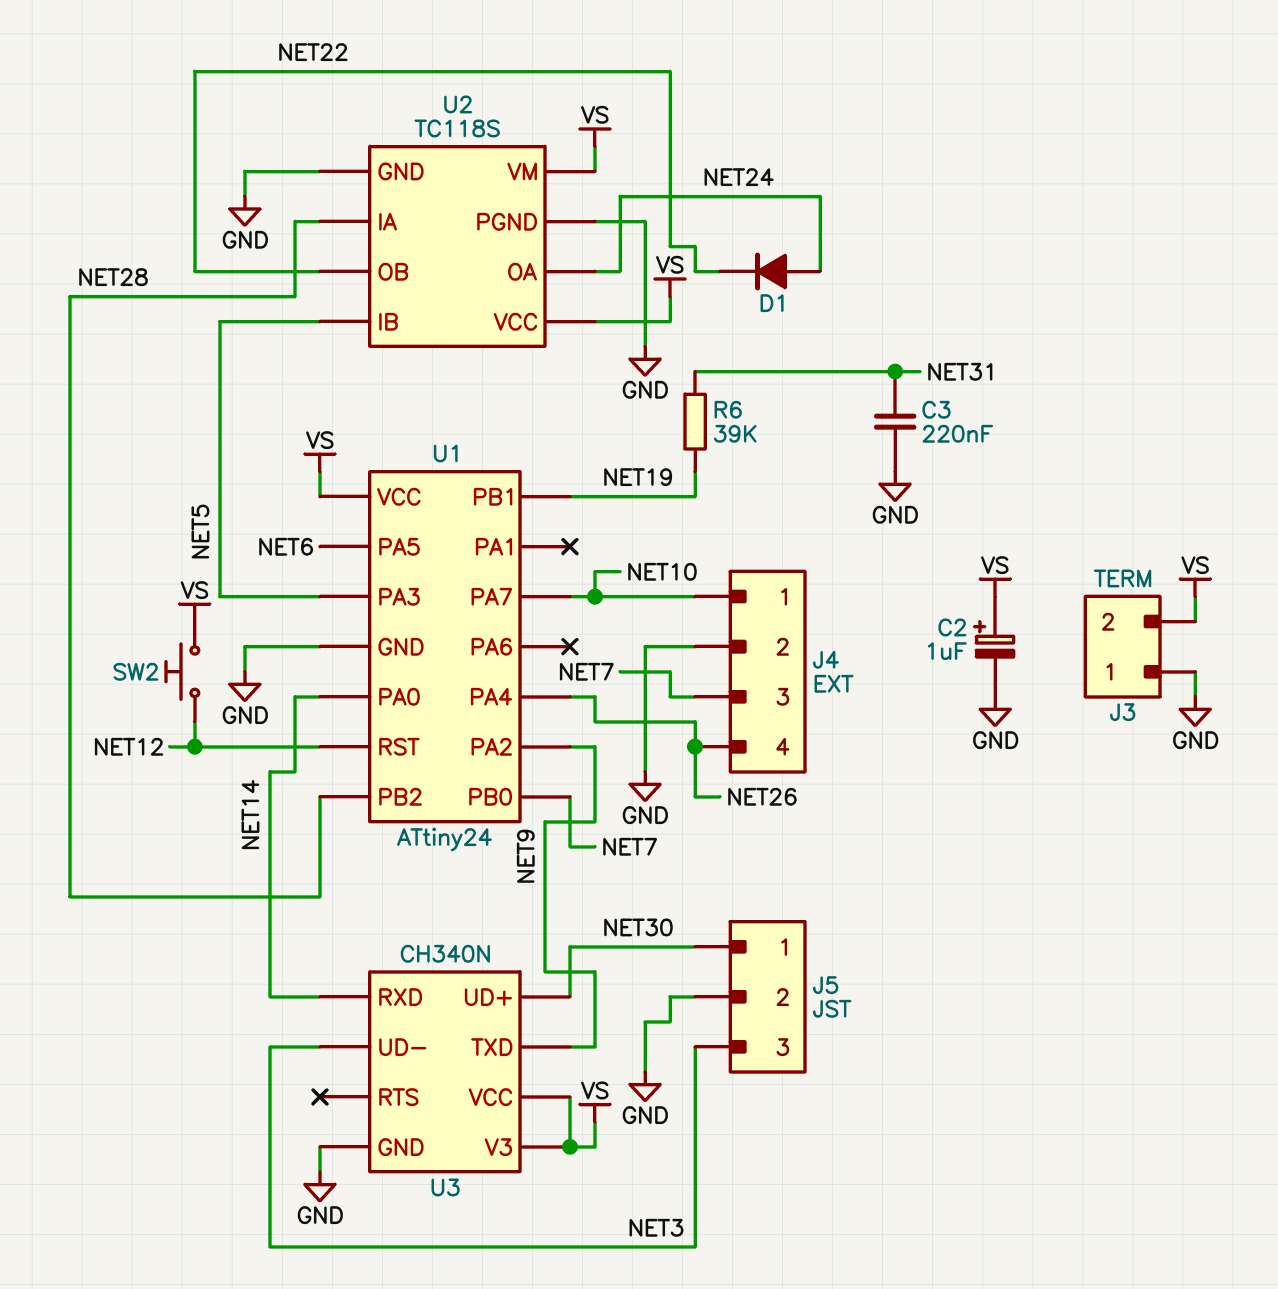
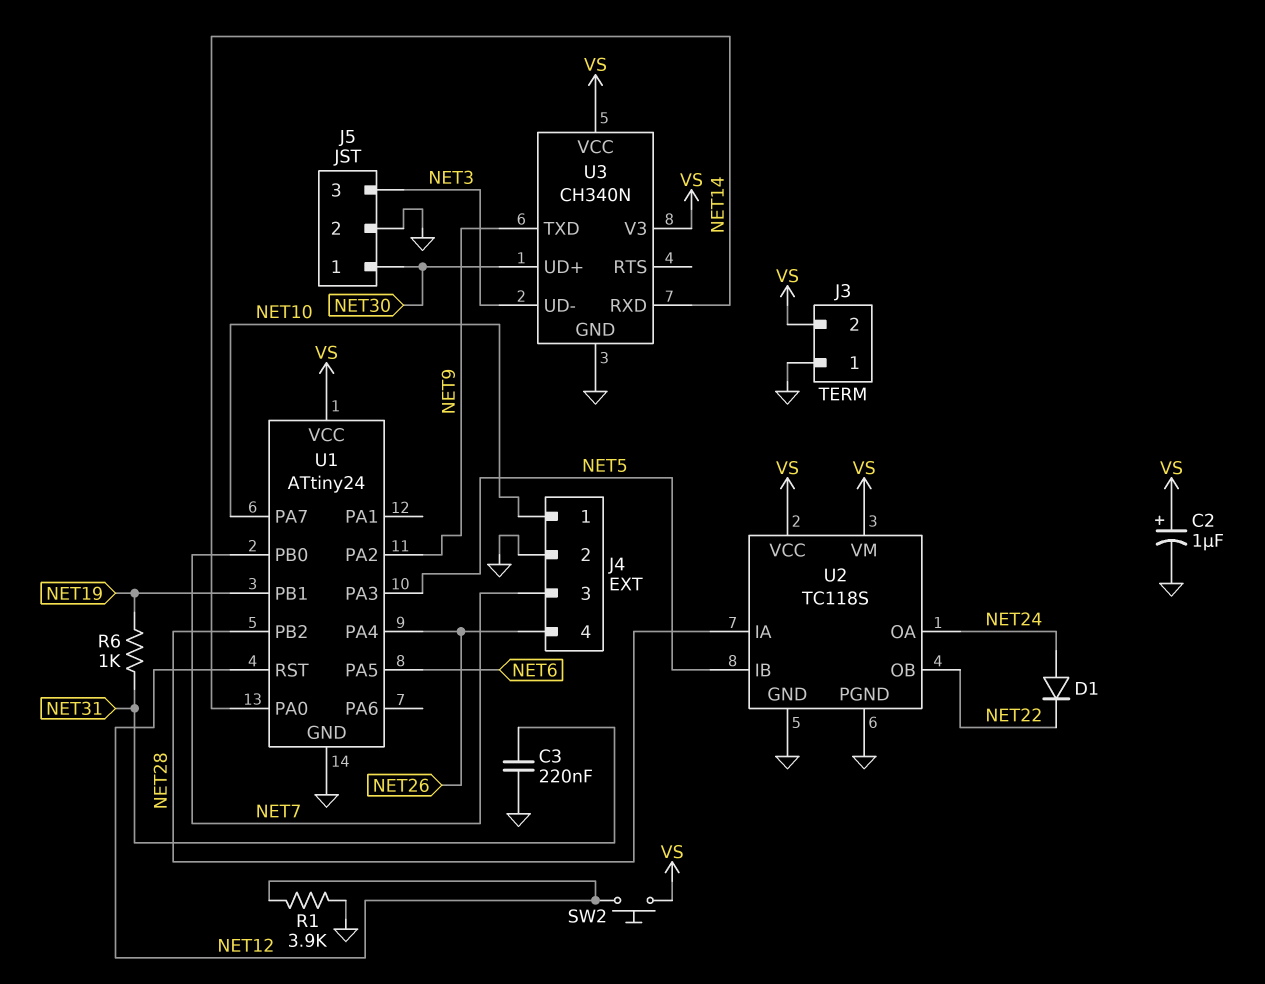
R1: none -> 3.9k (GND, NET12)
R6: 39k (NET19, NET31) -> 1k (NET19, NET31)

